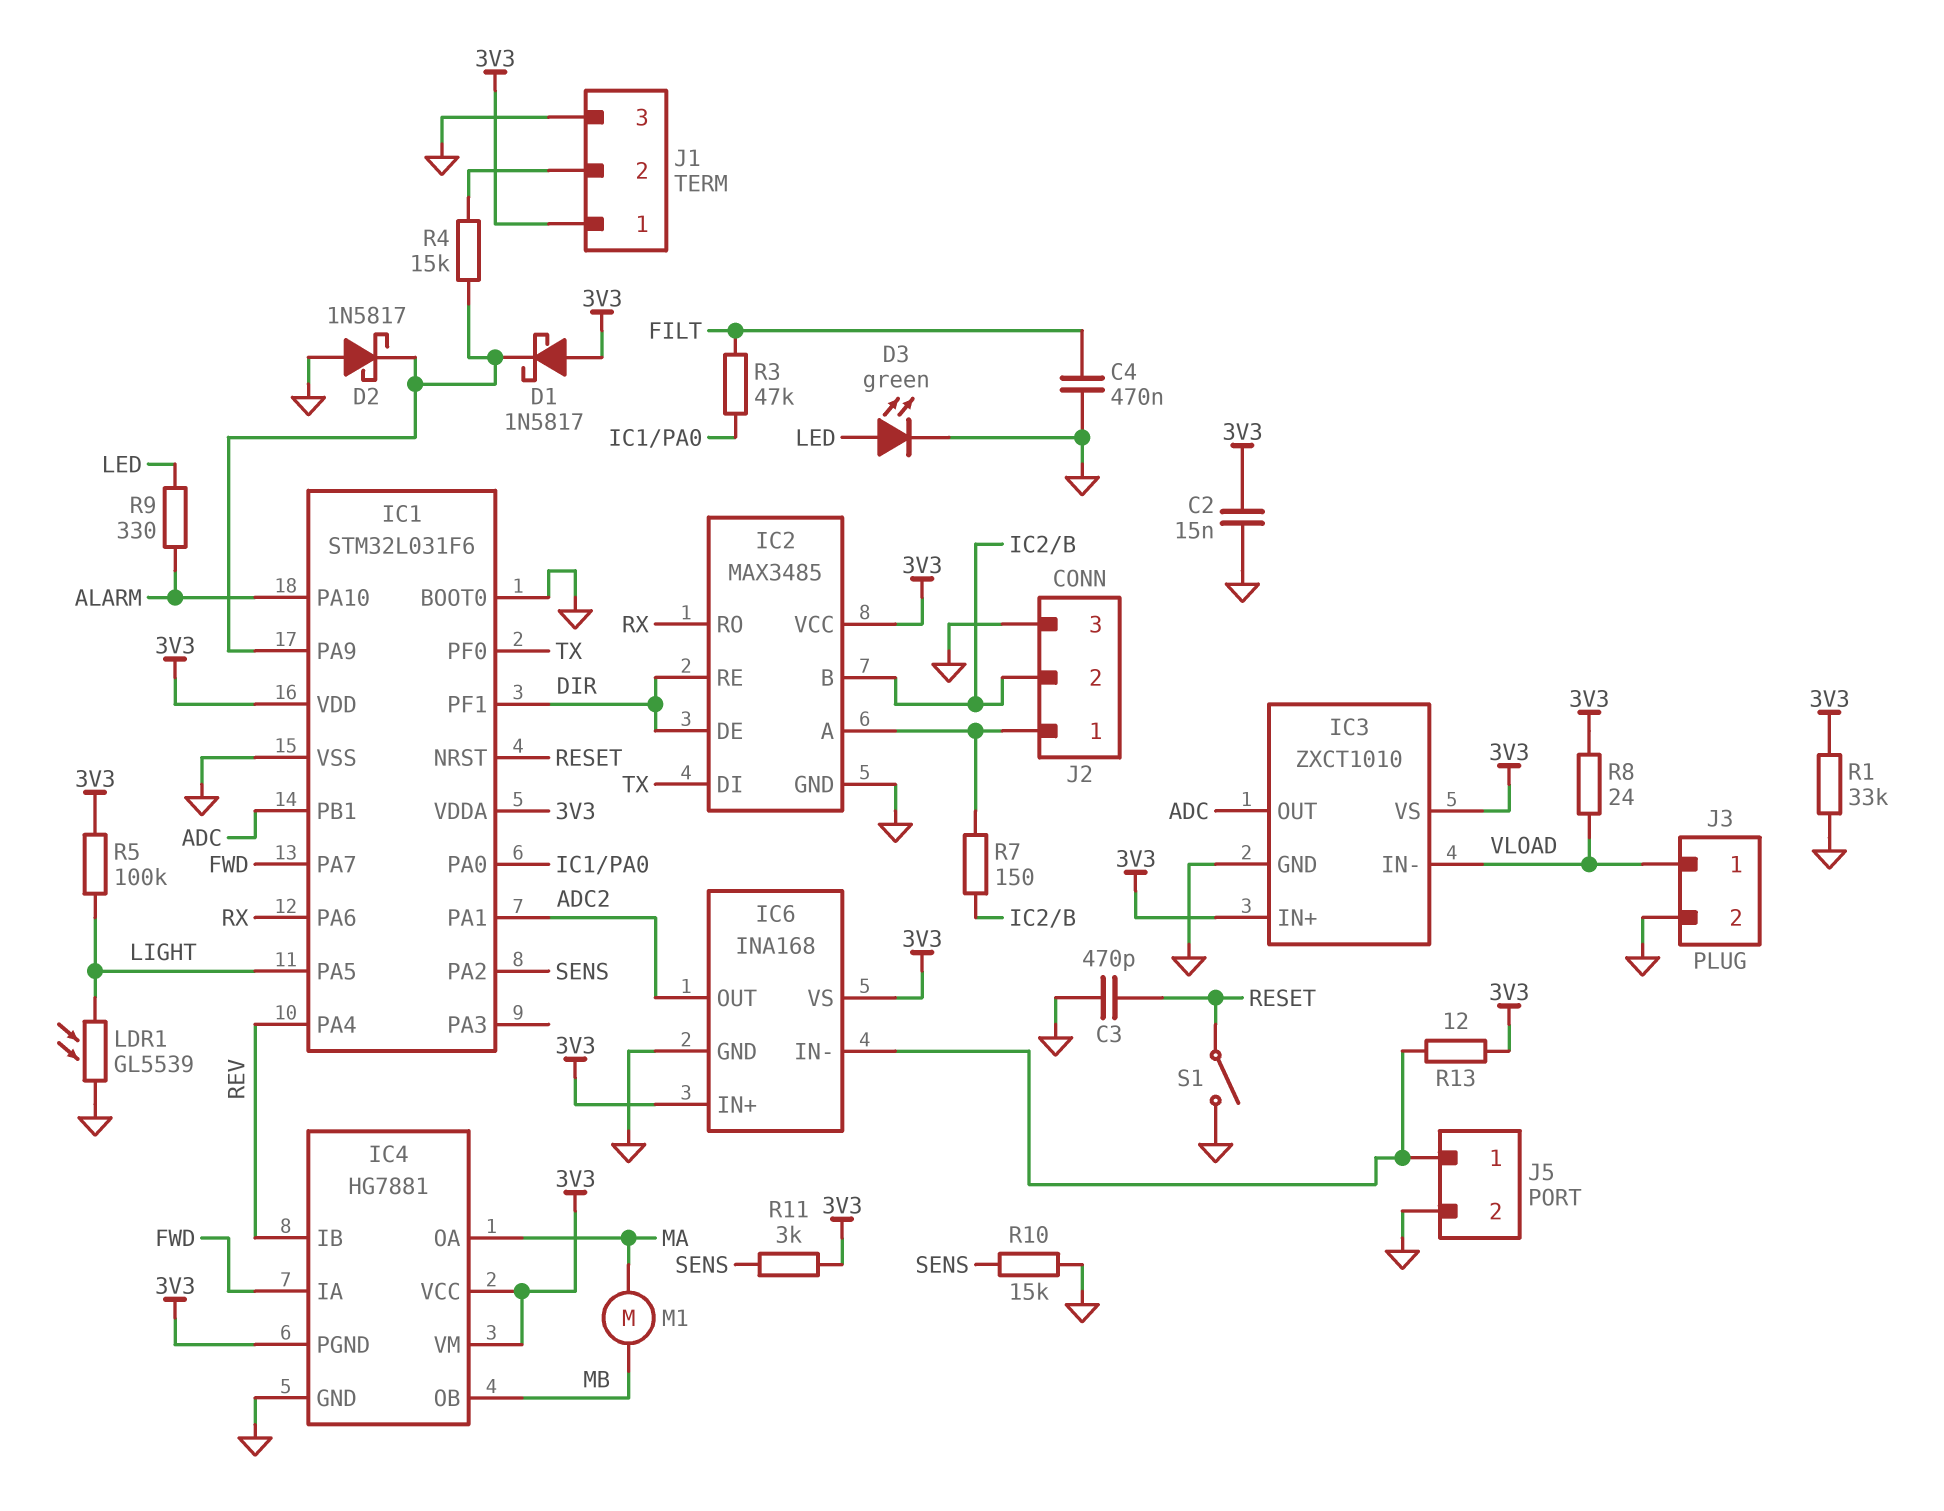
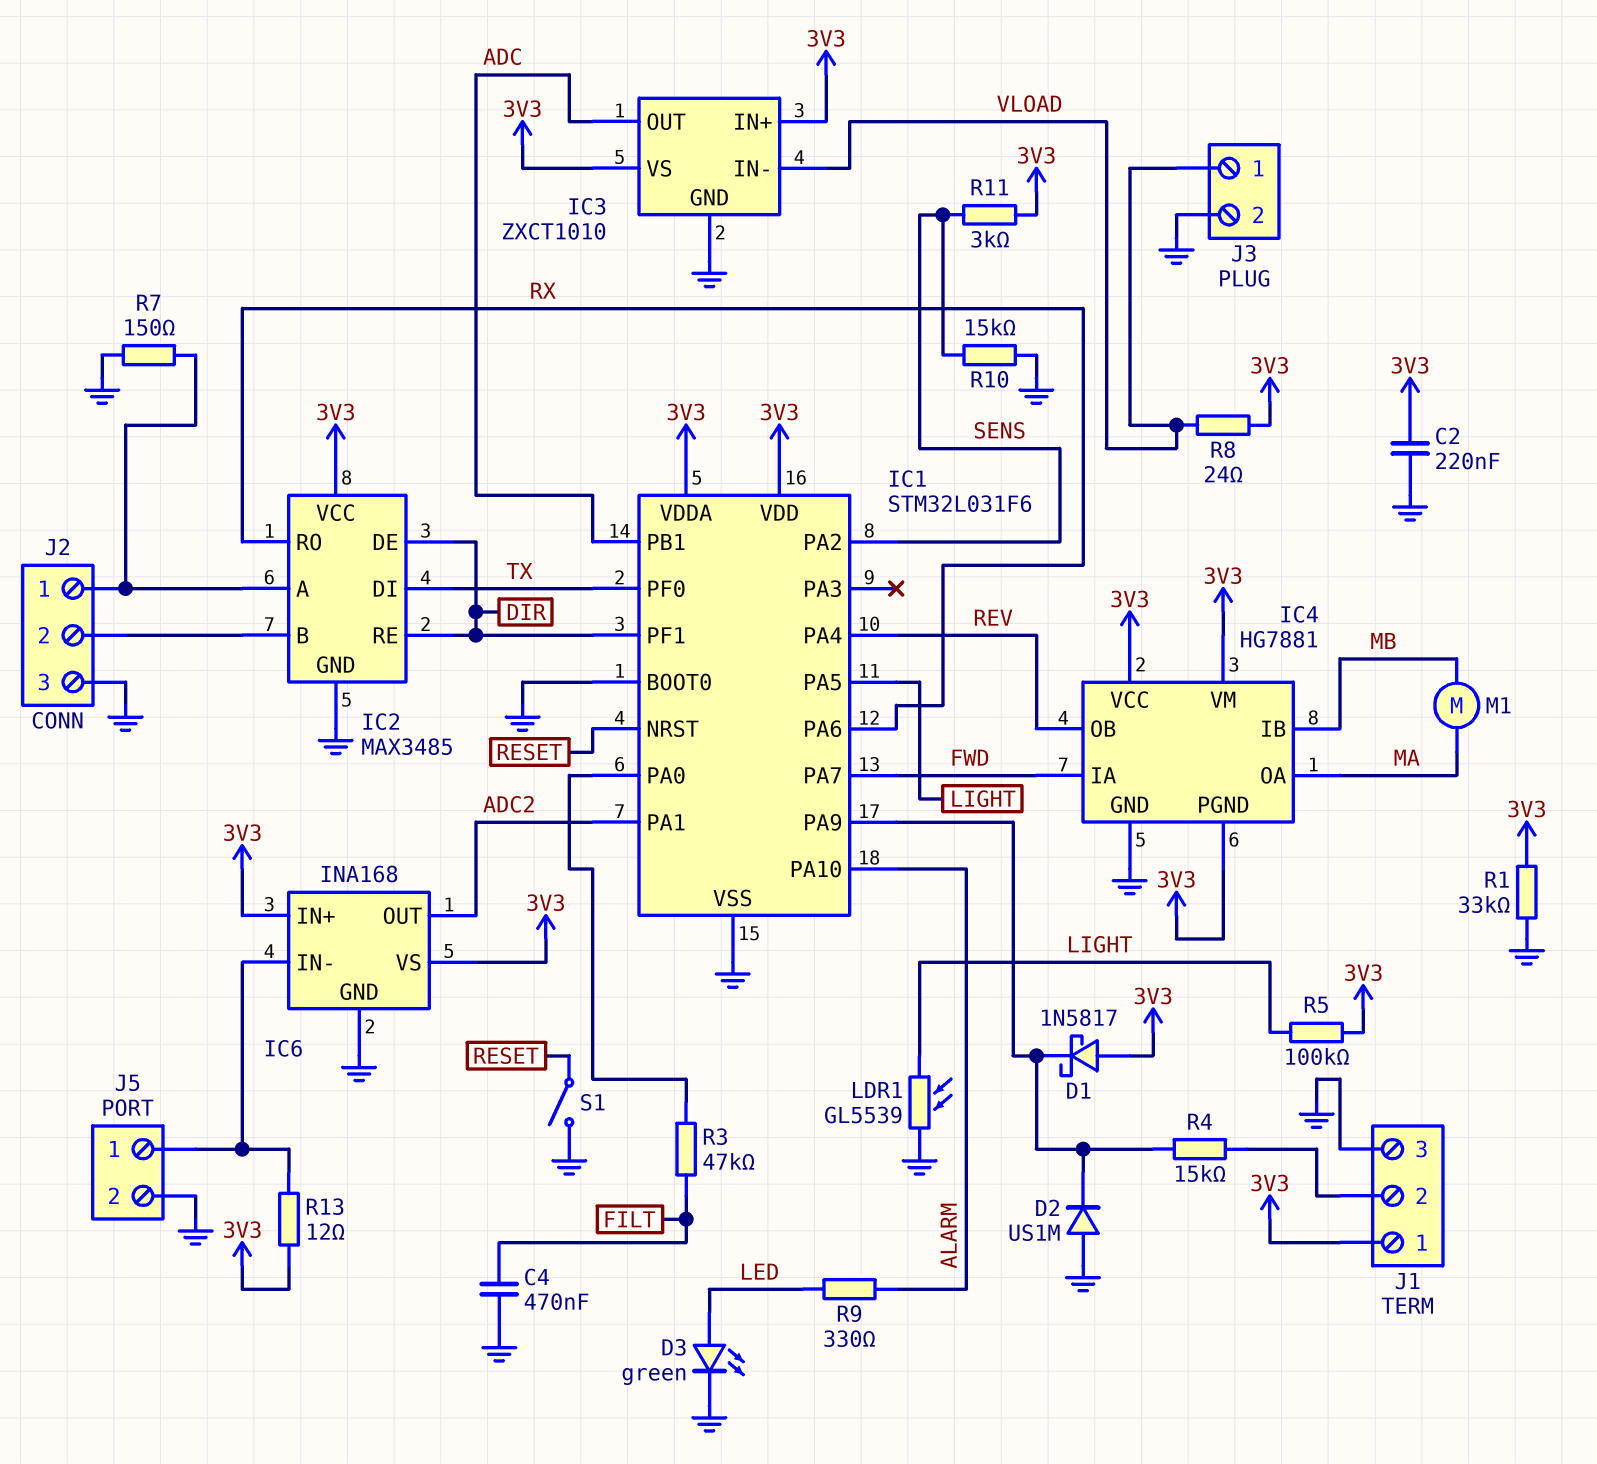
C2: 15nF (3V3, GND) -> 220nF (3V3, GND)
C3: 470pF (GND, RESET) -> none
D2: schottky 1N5817 (A GND, K IC1/PA9) -> diode US1M (A GND, K IC1/PA9)
IC4 pin IB: REV -> MB
IC4 pin OB: MB -> REV
R7: 150 (IC2/A, IC2/B) -> 150 (GND, IC2/A)

